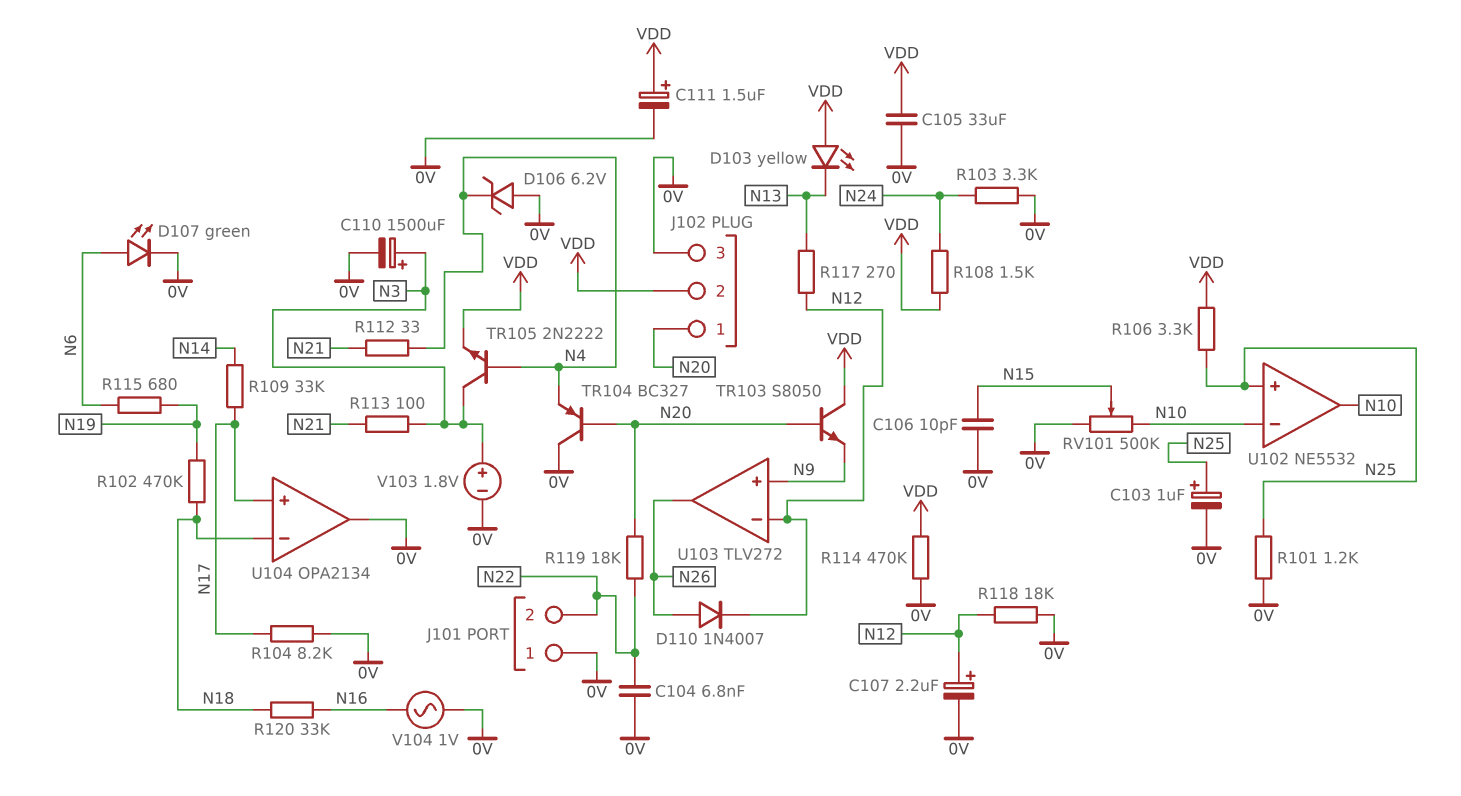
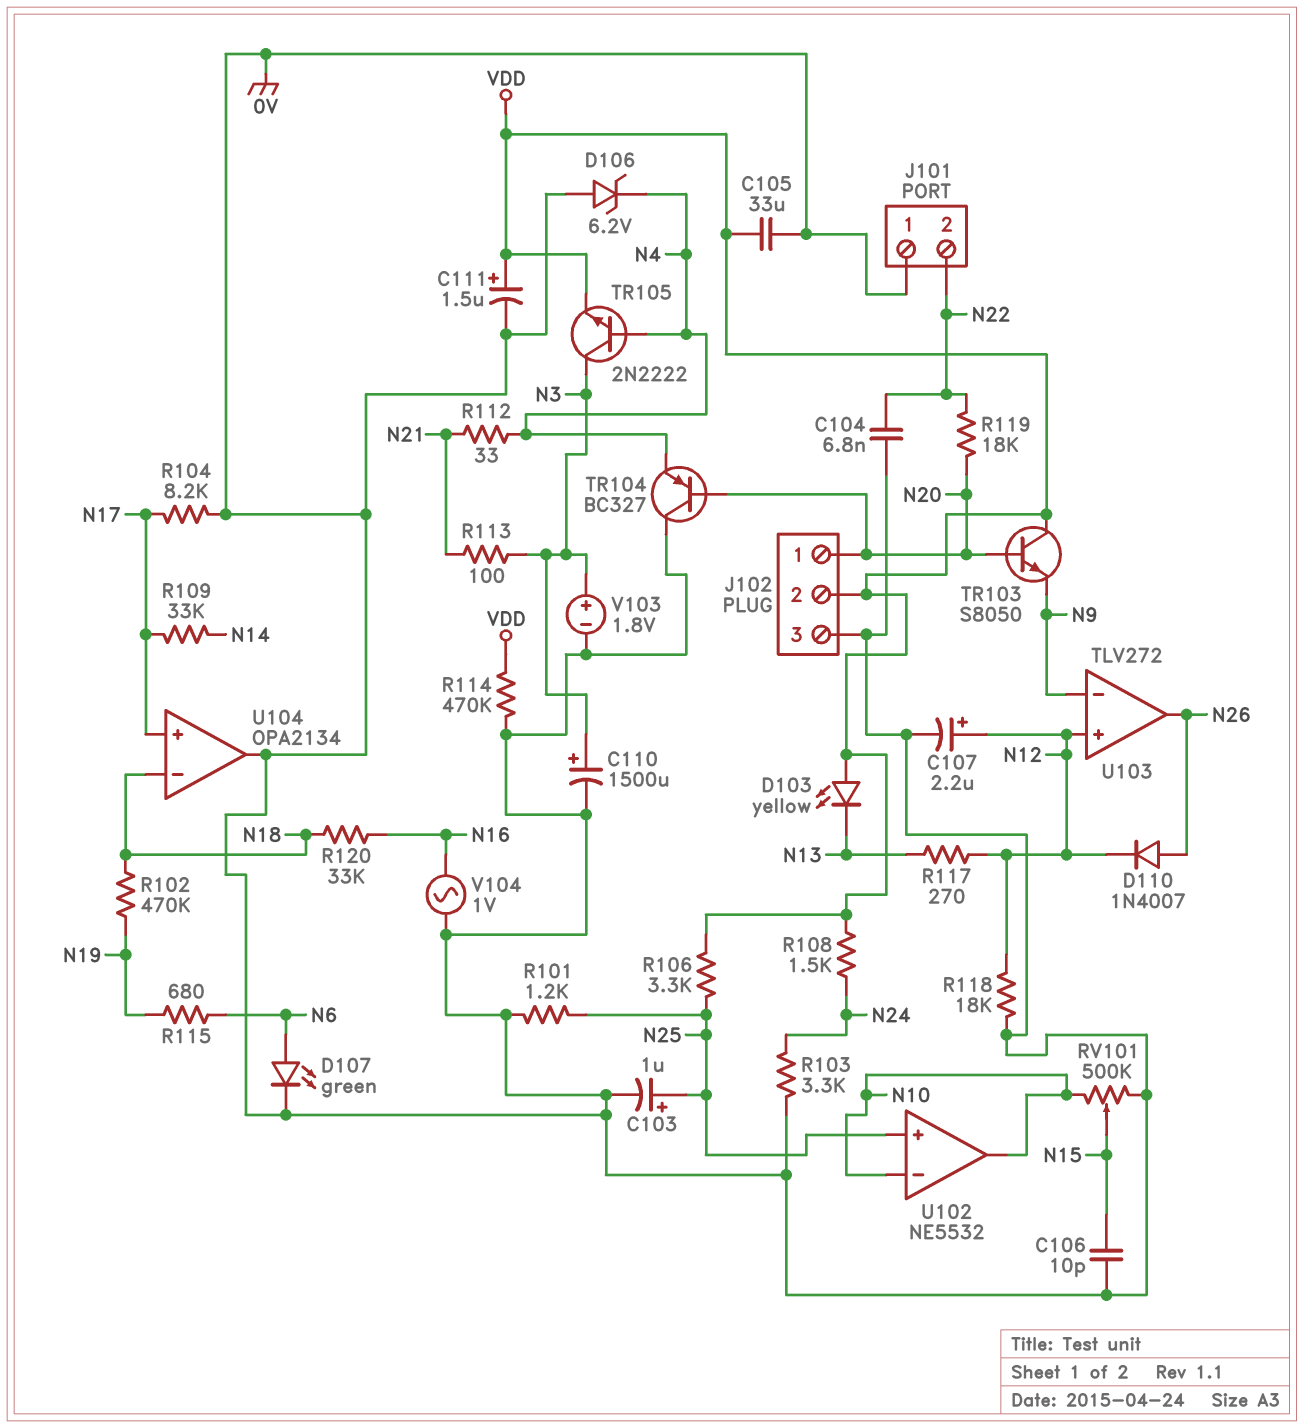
U103 pin in+: N9 -> N12
U103 pin in-: N12 -> N9

